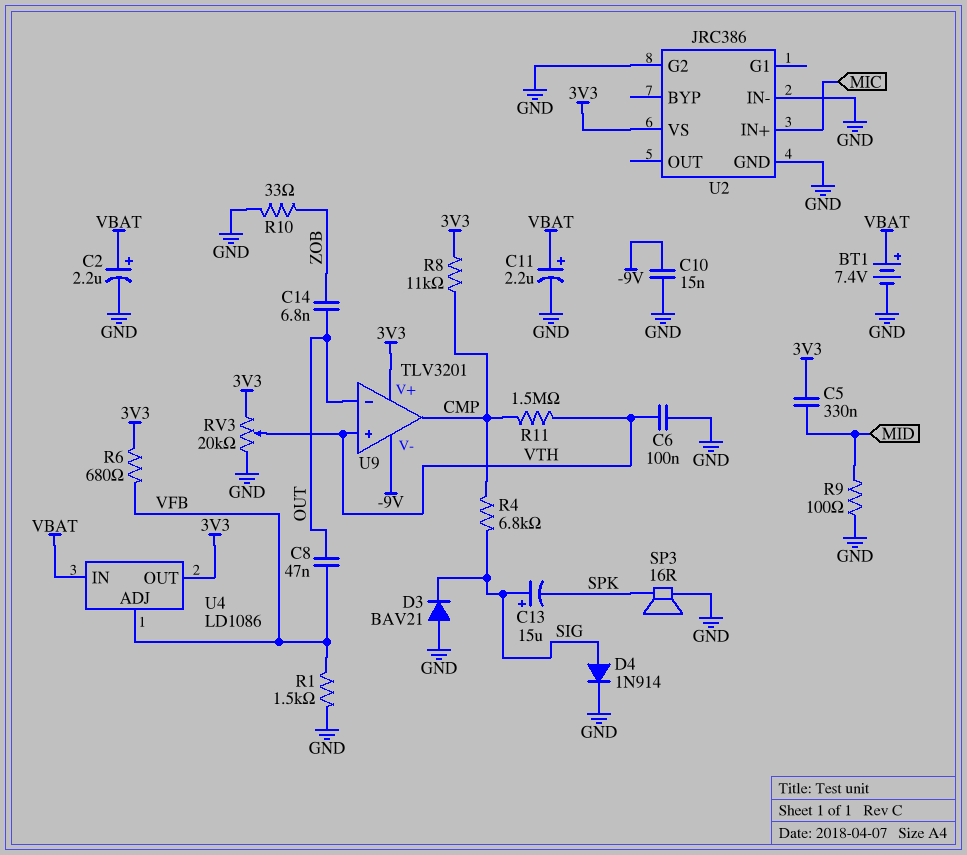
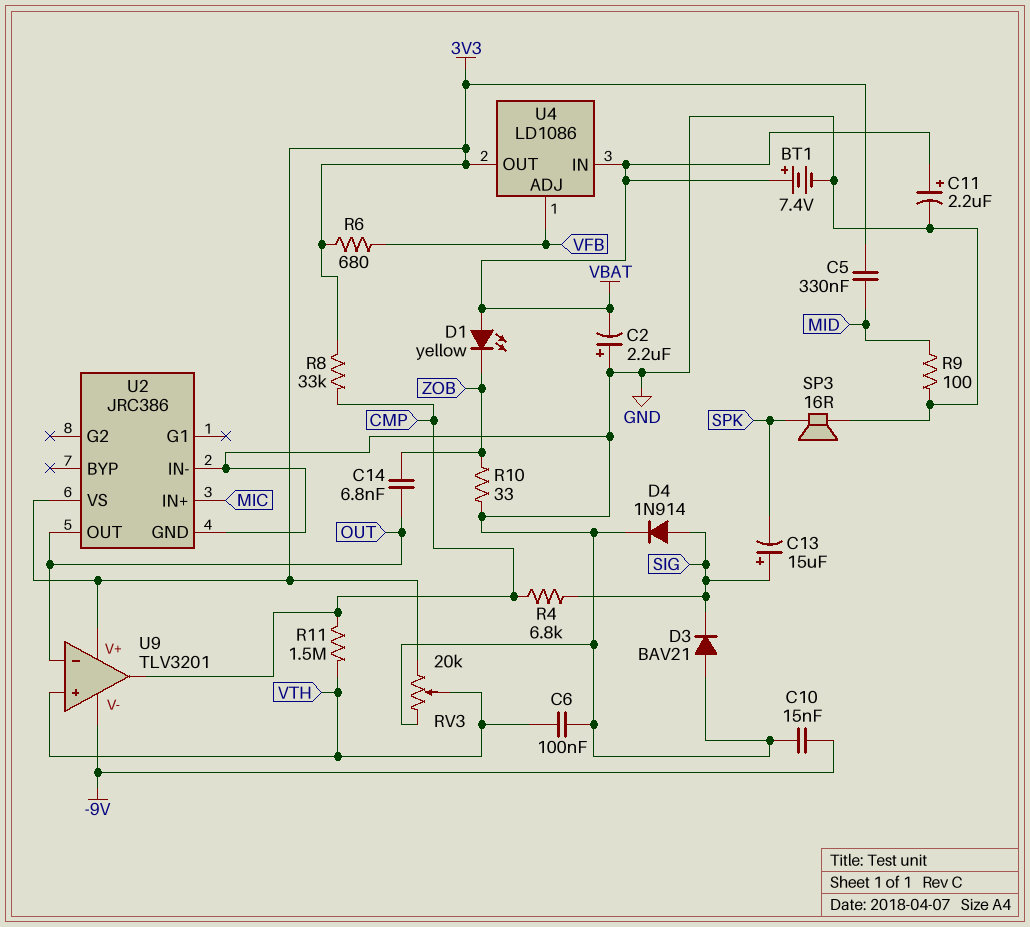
C2: 2.2uF (plus VBAT, minus GND) -> 2.2uF (plus GND, minus VBAT)
C8: 47nF (OUT, VFB) -> none
D1: none -> LED yellow (A VBAT, K ZOB)
R1: 1.5k (GND, VFB) -> none
R8: 11k (3V3, CMP) -> 33k (3V3, CMP)
U2 pin G2: GND -> none
U2 pin OUT: none -> OUT

